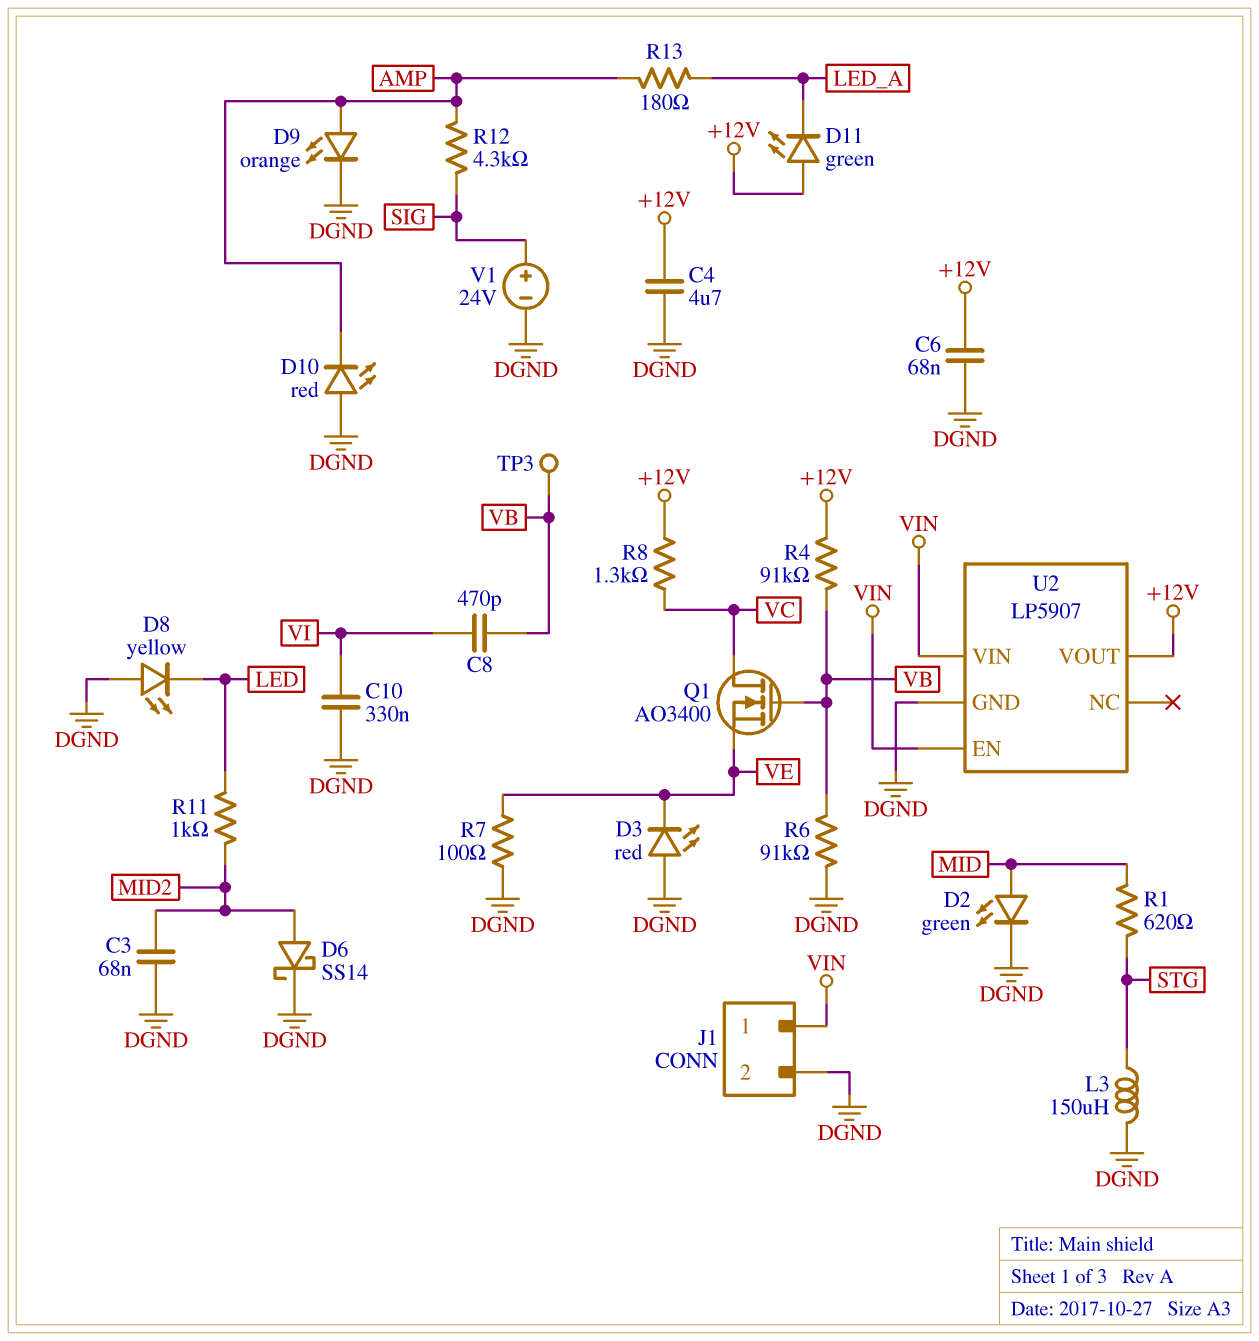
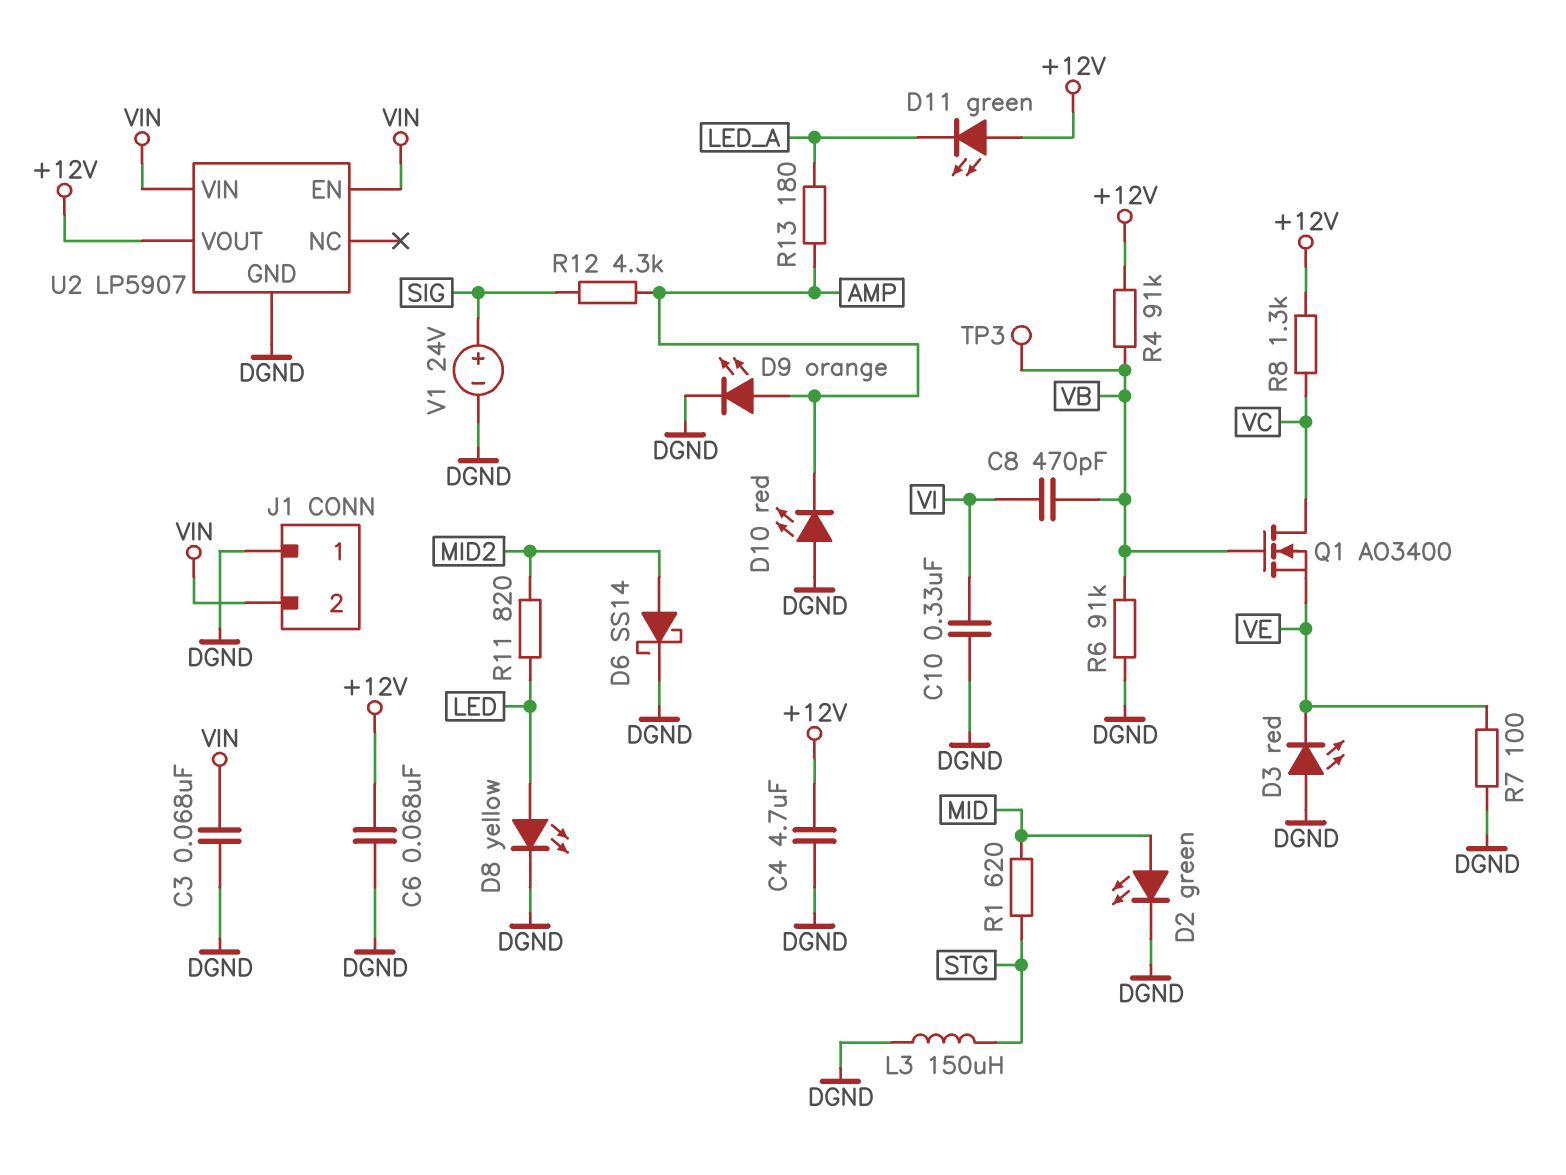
C3: 68nF (DGND, MID2) -> 68nF (DGND, VIN)
D8: LED yellow (A DGND, K LED) -> LED yellow (A LED, K DGND)
J1 pin 1: VIN -> DGND
J1 pin 2: DGND -> VIN
R11: 1k (LED, MID2) -> 820 (LED, MID2)

